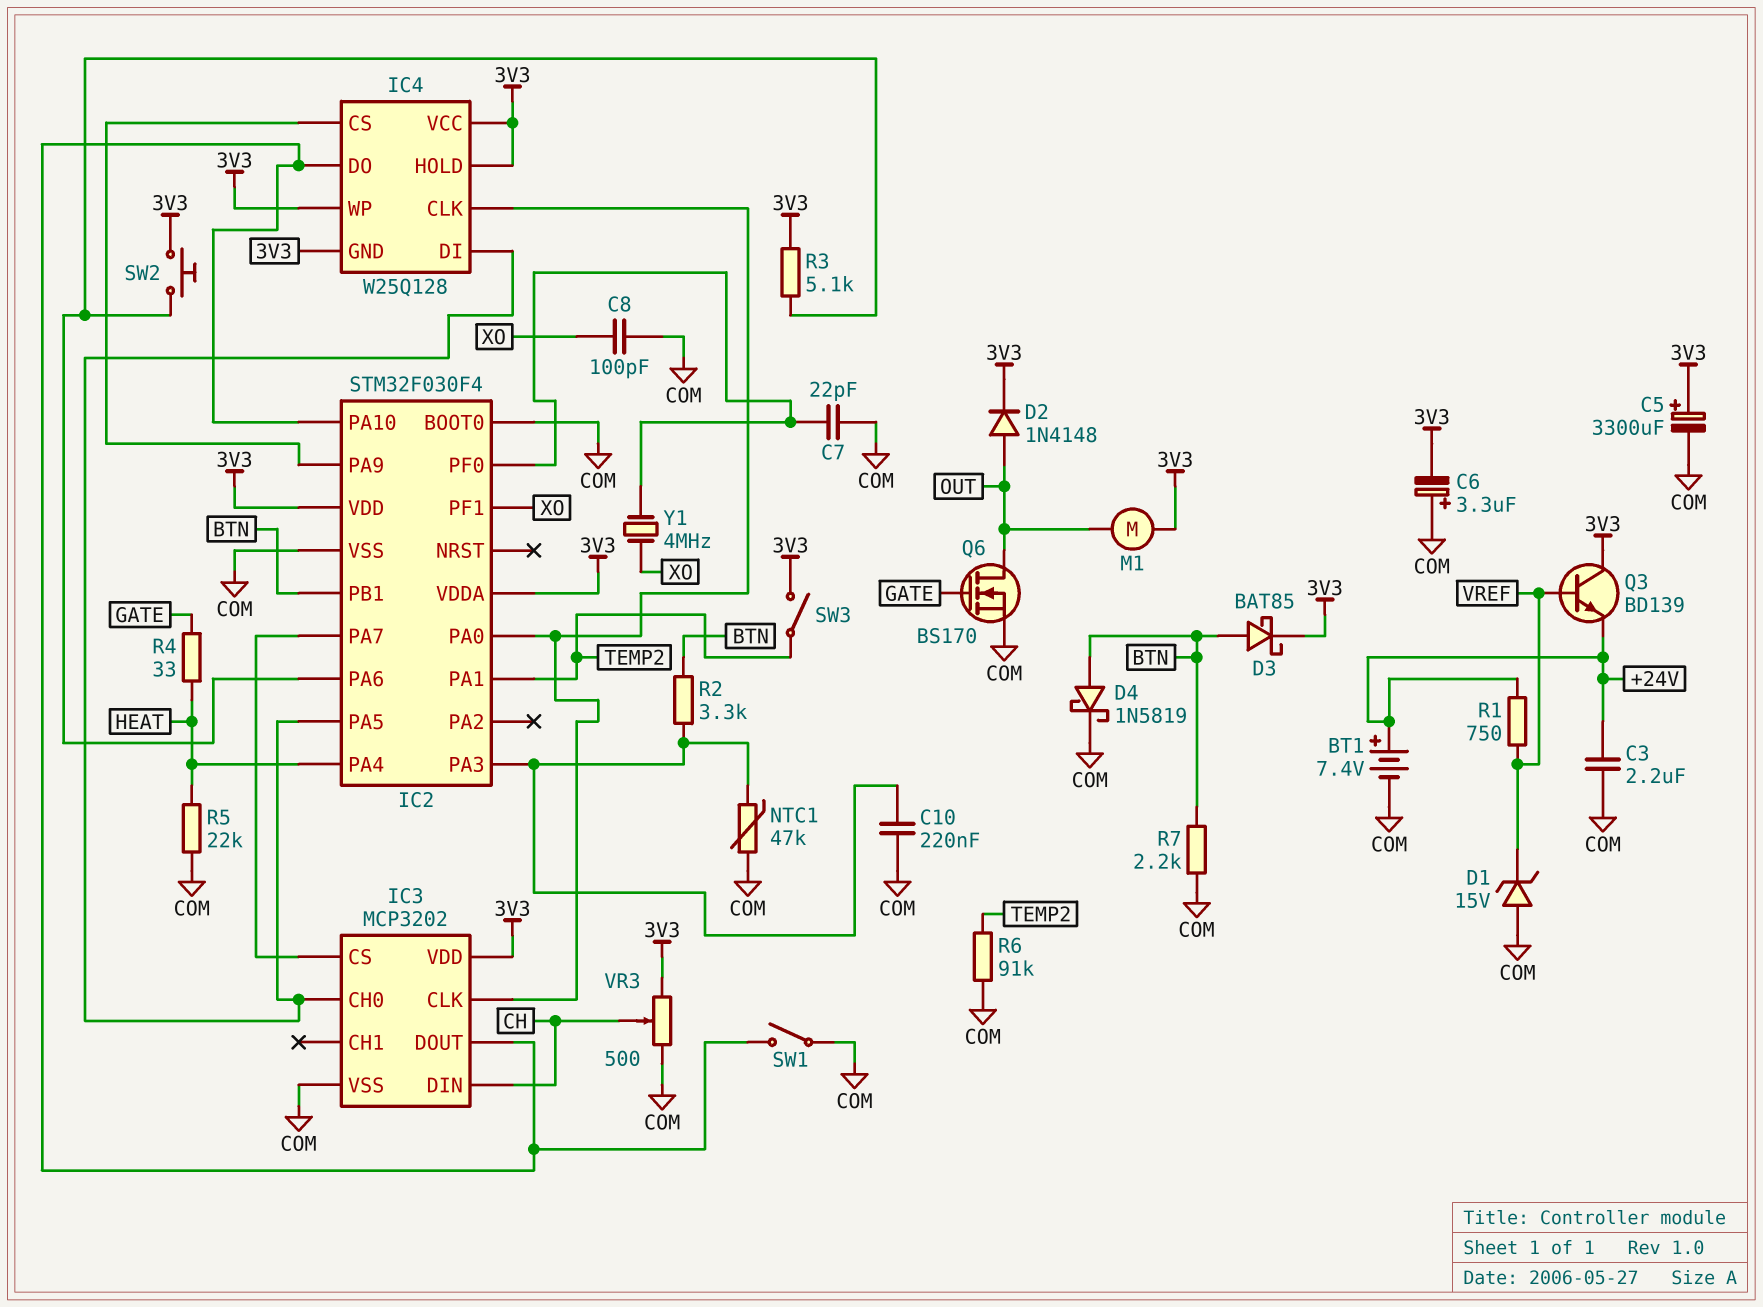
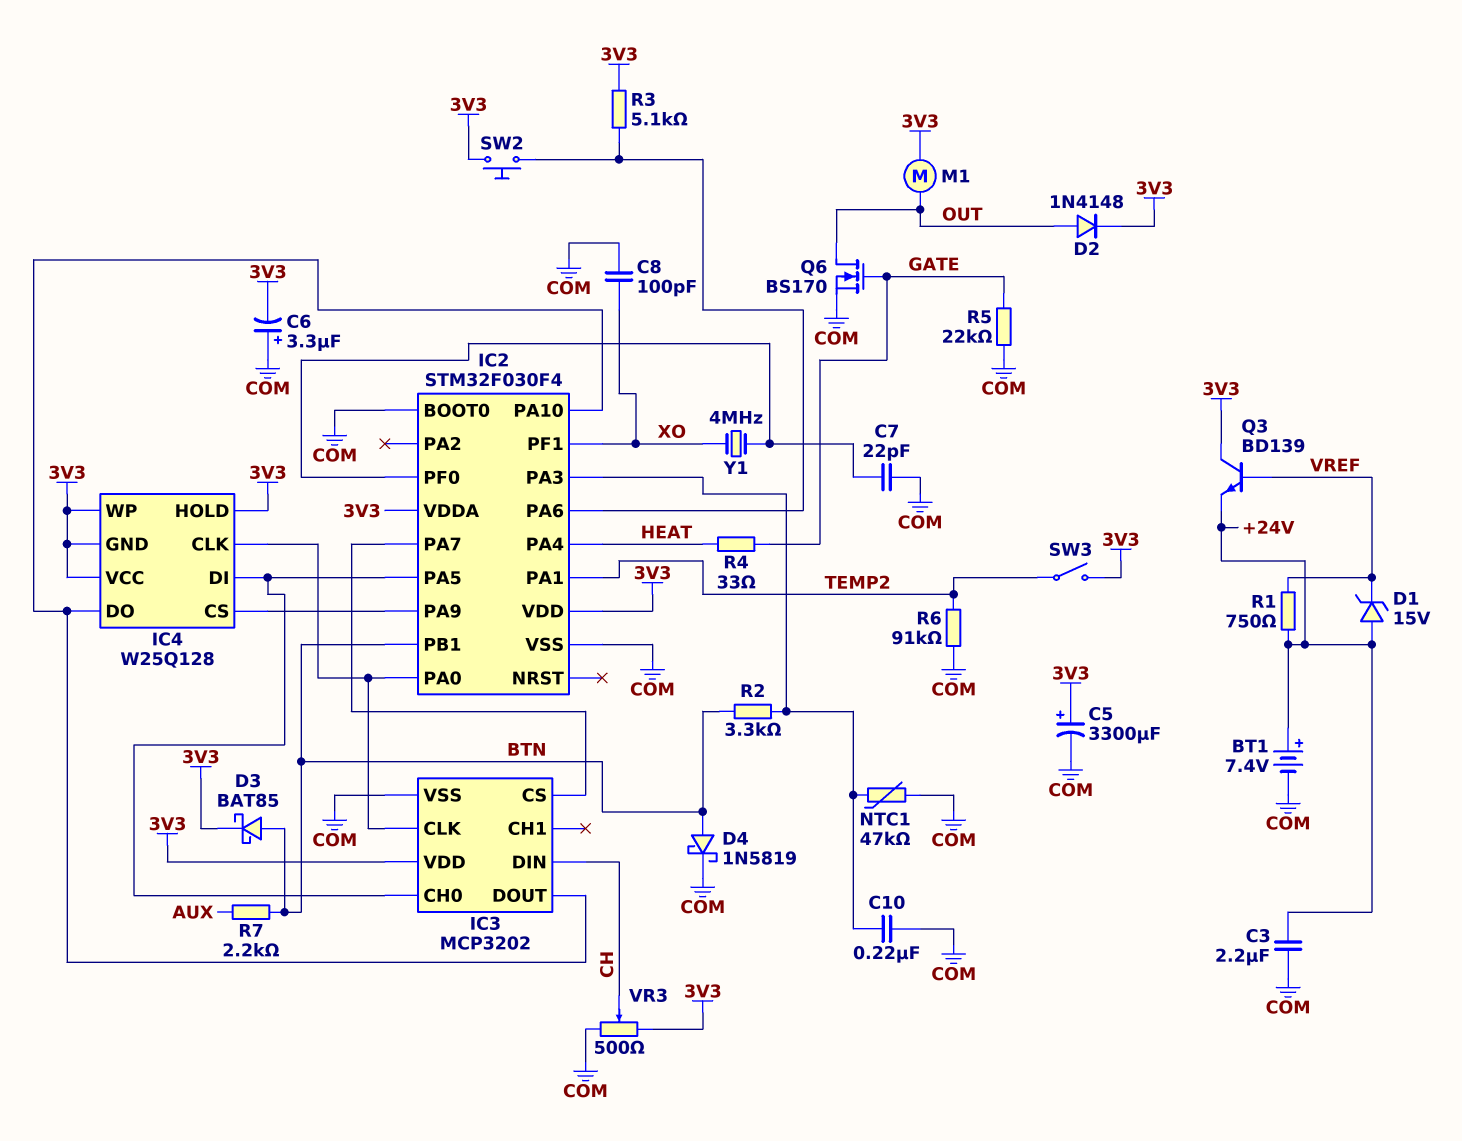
D1: zener 15V (A COM, K VREF) -> zener 15V (A +24V, K VREF)
R5: 22k (COM, HEAT) -> 22k (COM, GATE)
R7: 2.2k (BTN, COM) -> 2.2k (AUX, BTN)
SW1: switch (COM, IC2/PA10) -> none

